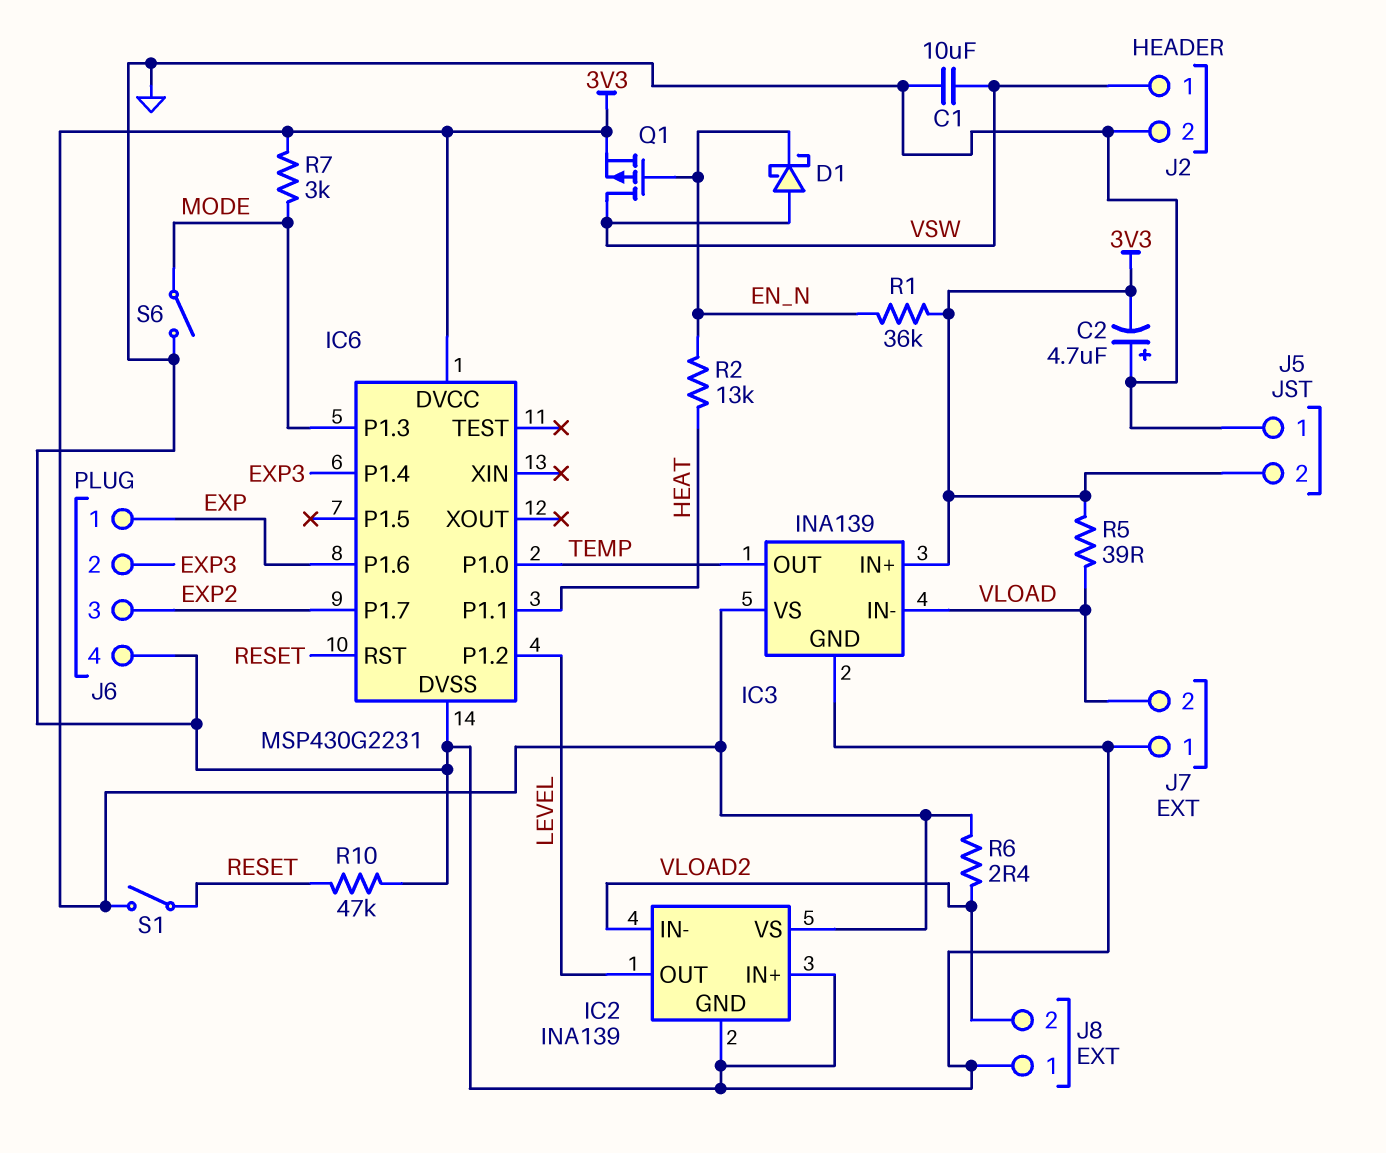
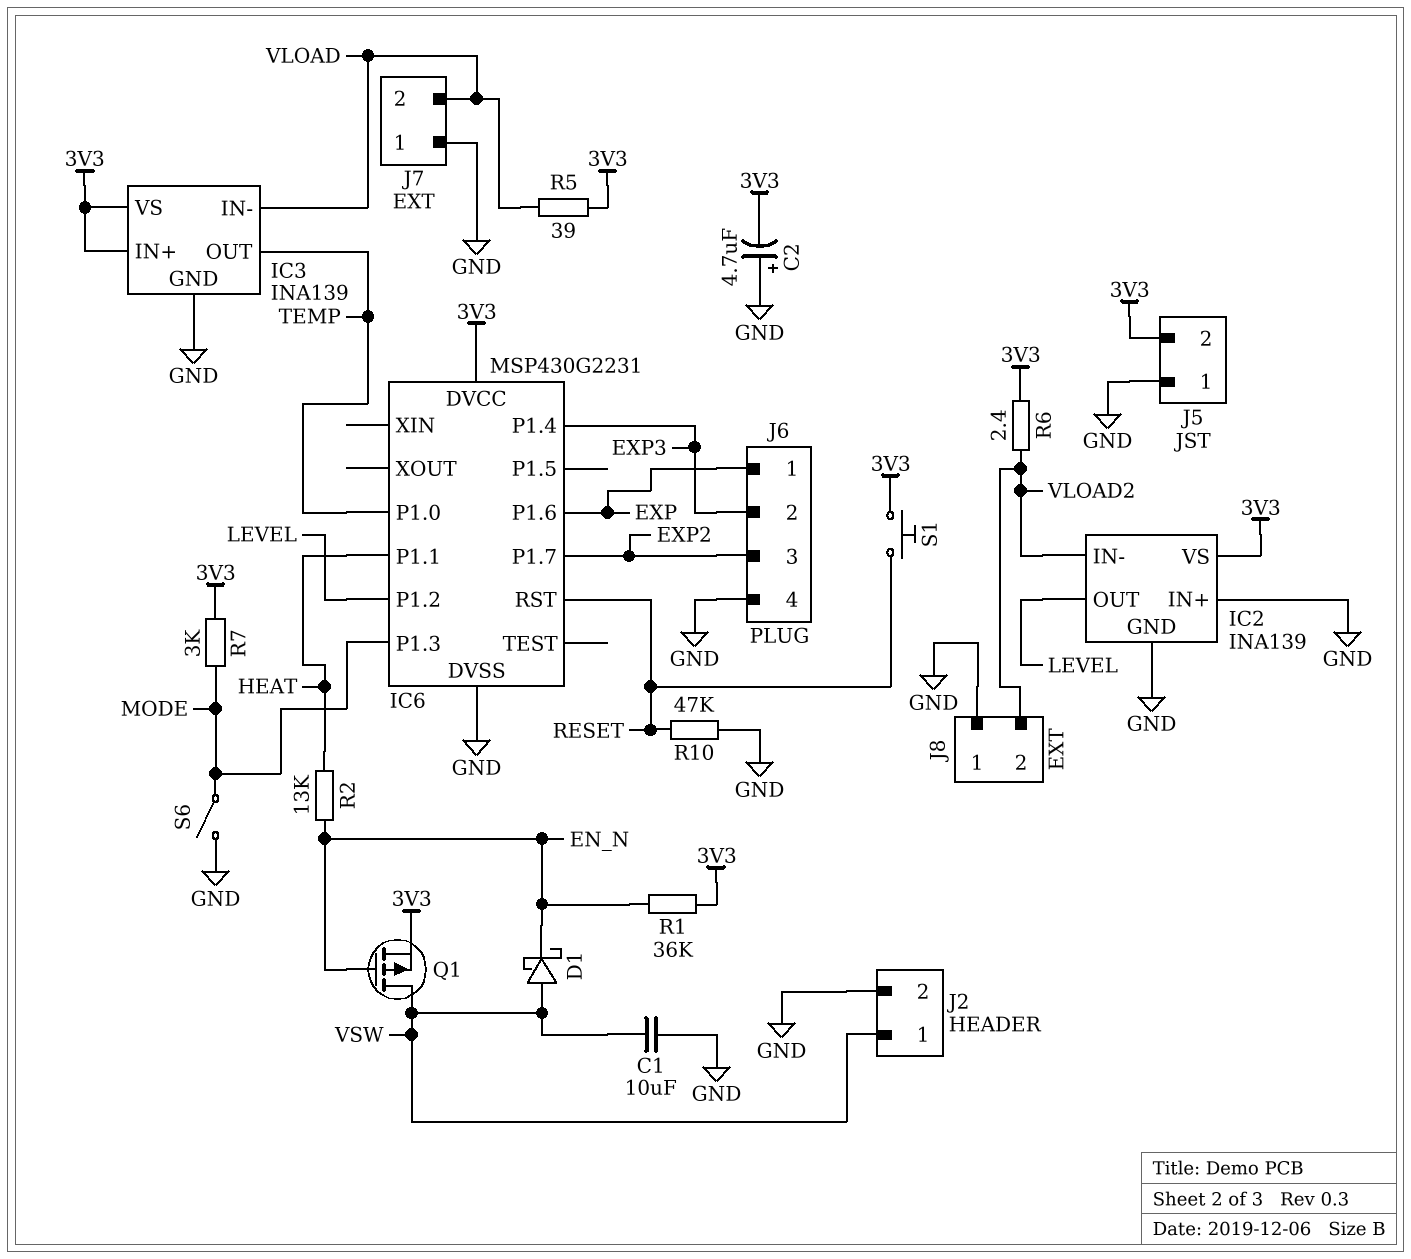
S1: switch (3V3, RESET) -> button (3V3, RESET)

